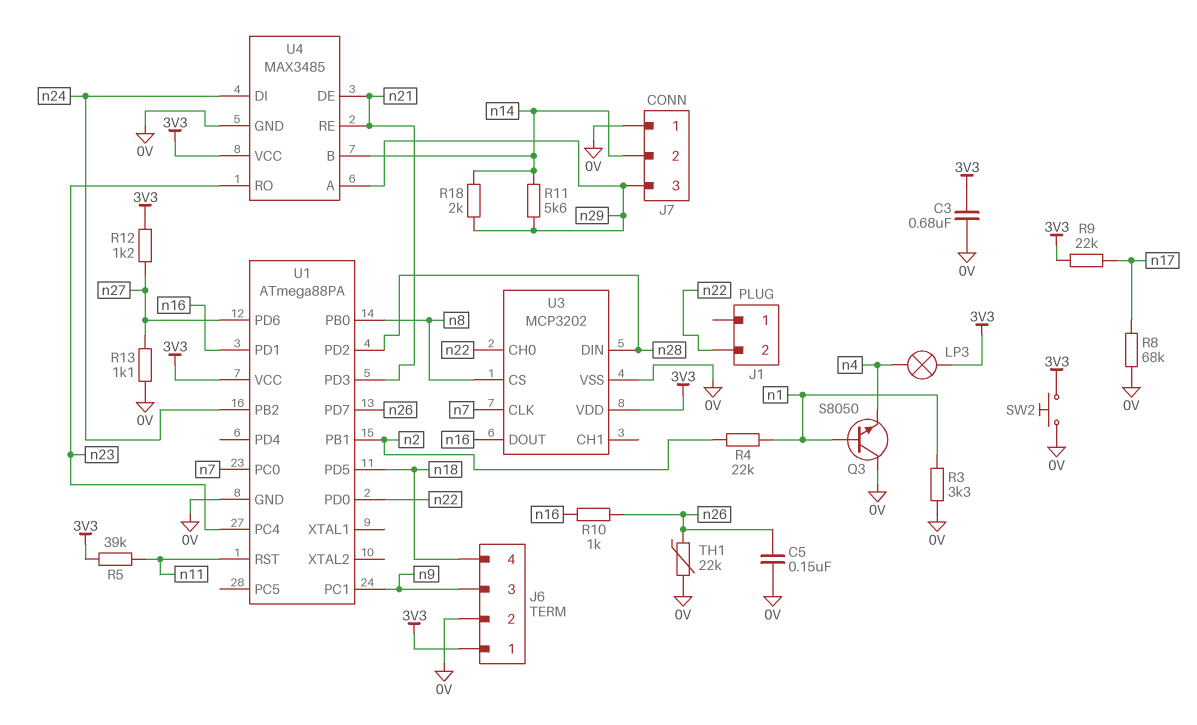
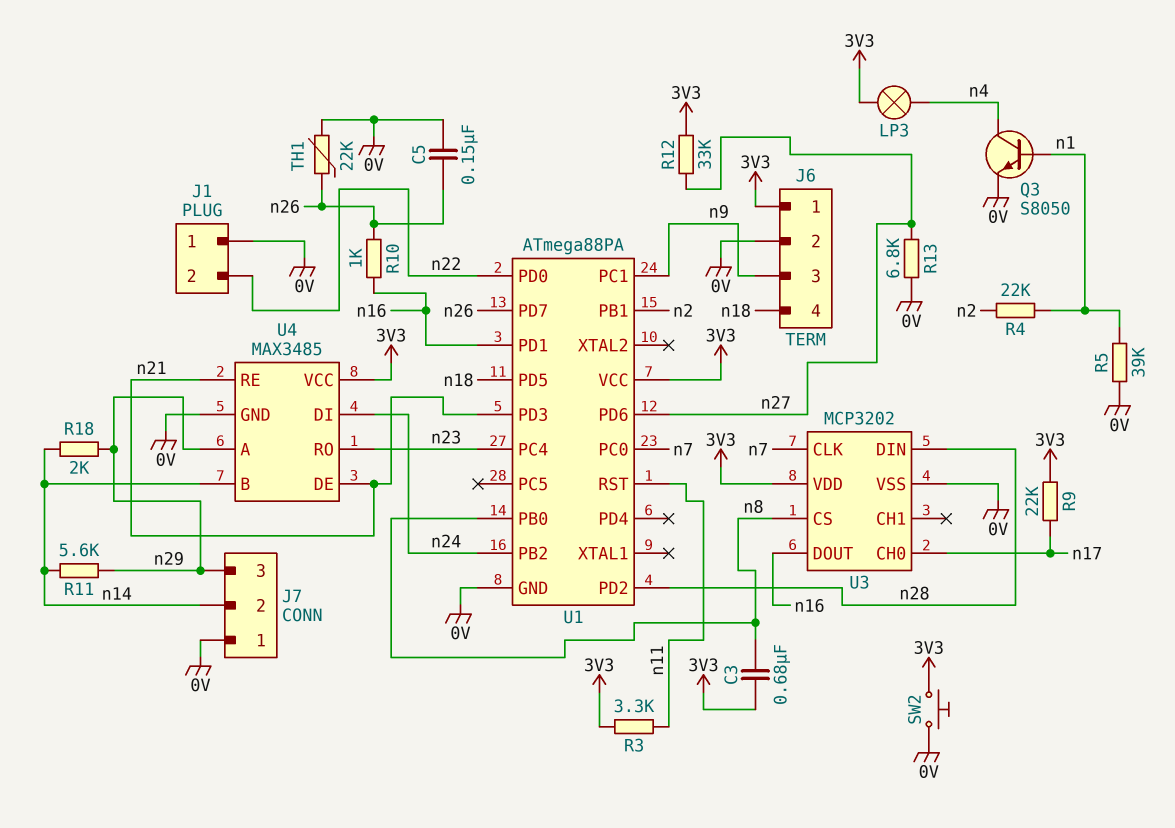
C3: 680nF (0V, 3V3) -> 680nF (3V3, n8)
J1 pin 1: none -> 0V
Q3: NPN S8050 (B n1, C 0V, E n4) -> NPN S8050 (B n1, C n4, E 0V)
R3: 3.3k (0V, n1) -> 3.3k (3V3, n11)
R5: 39k (3V3, n11) -> 39k (0V, n1)
R8: 68k (0V, n17) -> none
R12: 1.2k (3V3, n27) -> 33k (3V3, n27)
R13: 1.1k (0V, n27) -> 6.8k (0V, n27)
U3 pin CH0: n22 -> n17

